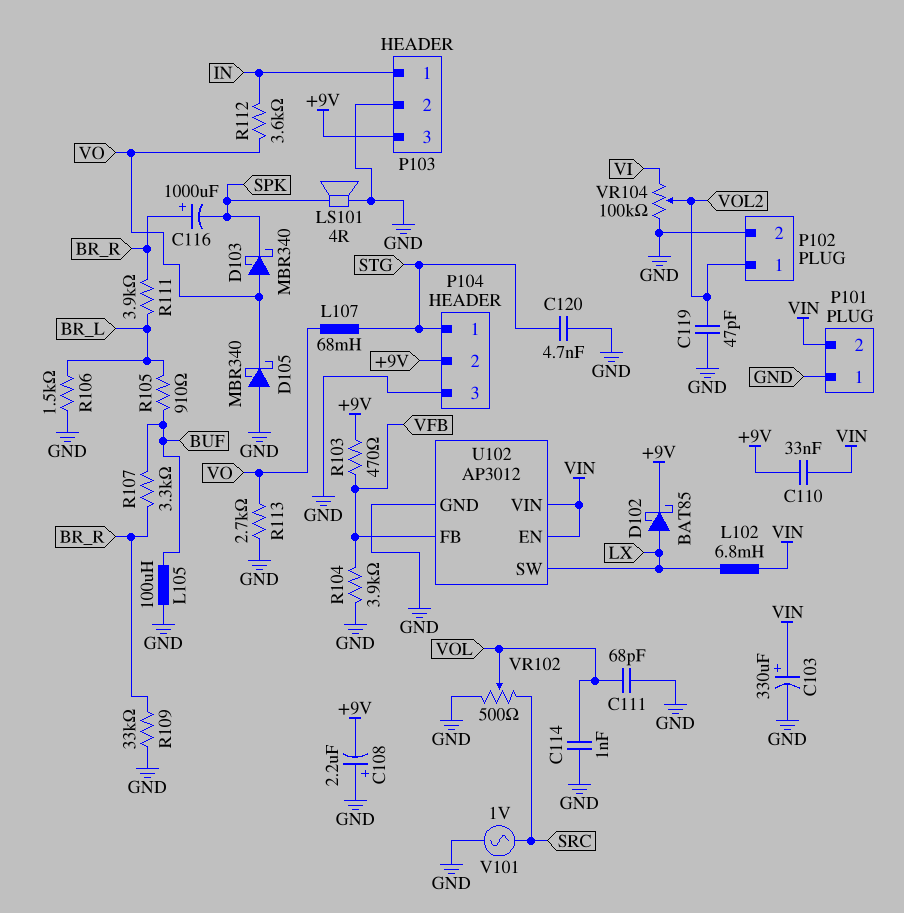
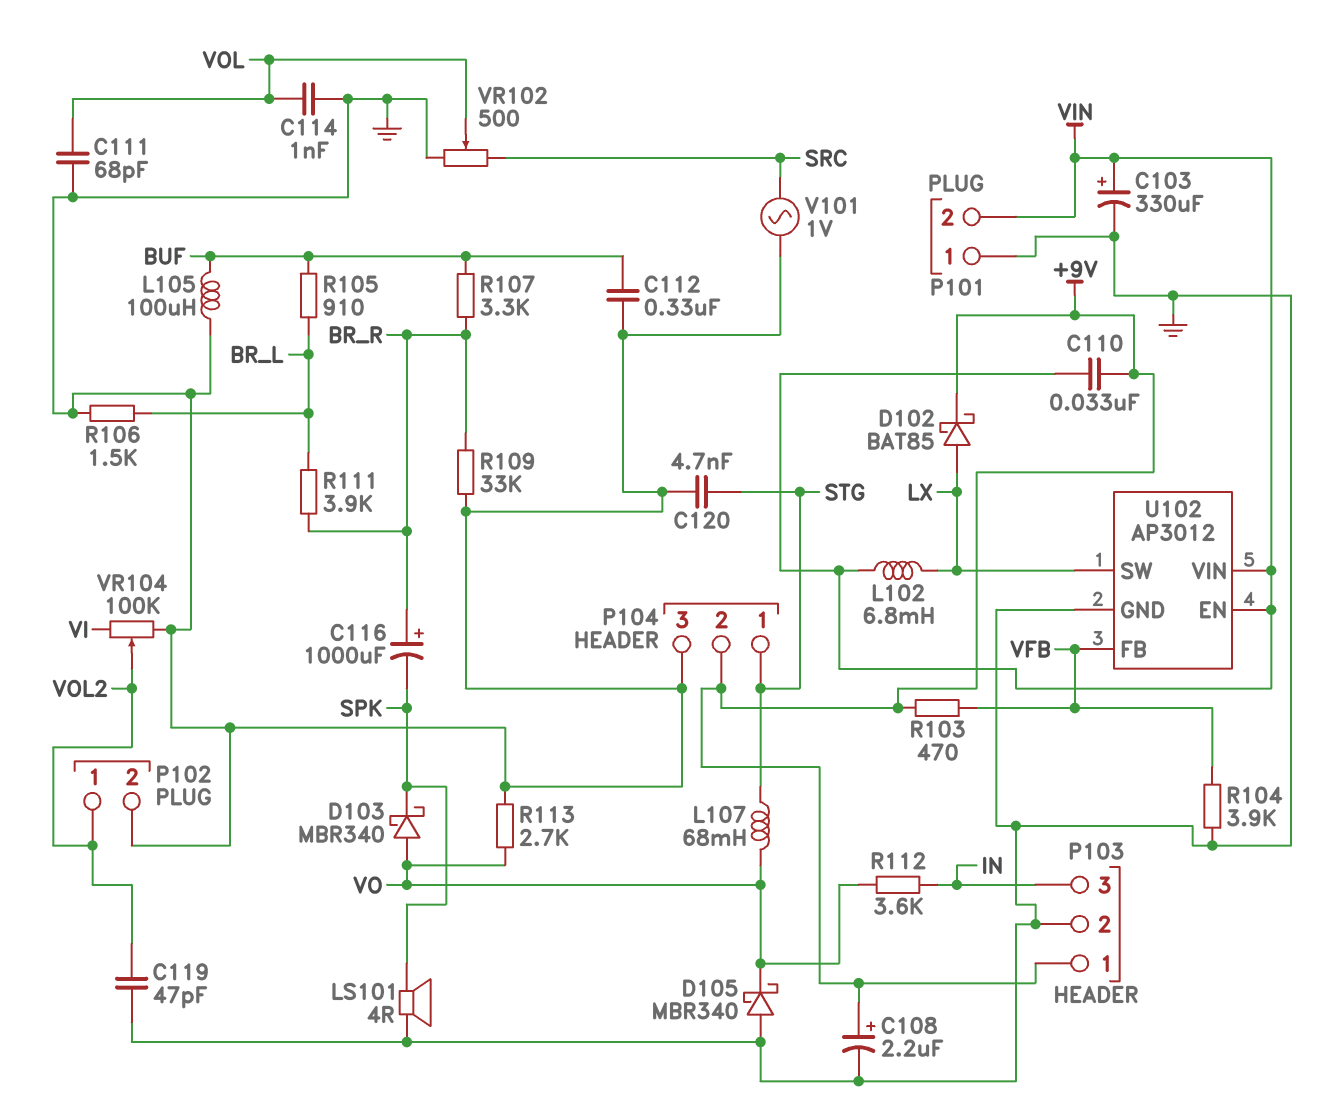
C108: 2.2uF (plus GND, minus +9V) -> 2.2uF (plus +9V, minus GND)
C112: none -> 330nF (BUF, GND)
P103 pin 1: IN -> +9V
P103 pin 3: +9V -> IN

